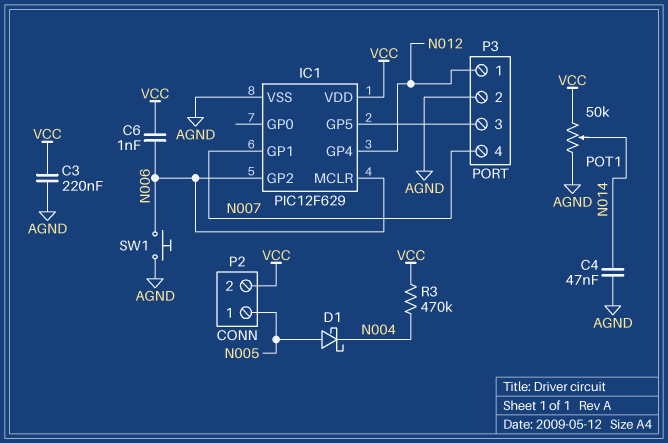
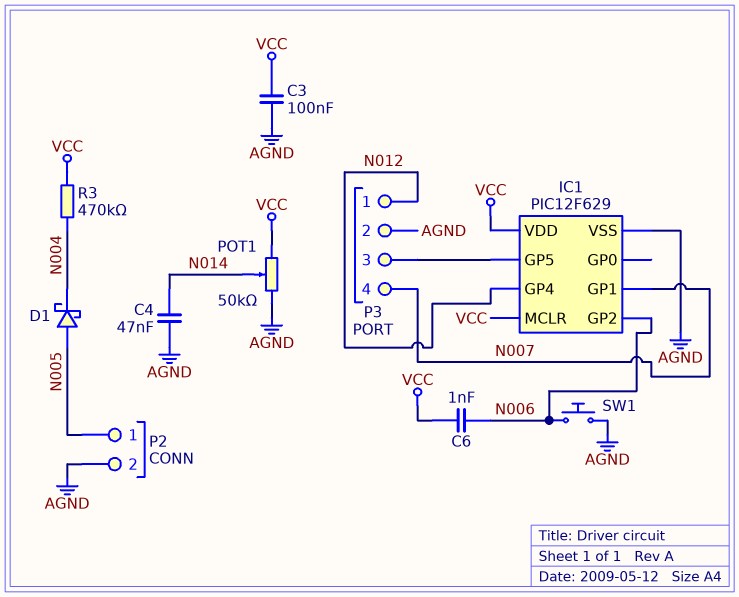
C3: 220nF (AGND, VCC) -> 100nF (AGND, VCC)
IC1 pin MCLR: N006 -> VCC
P2 pin 2: VCC -> AGND

